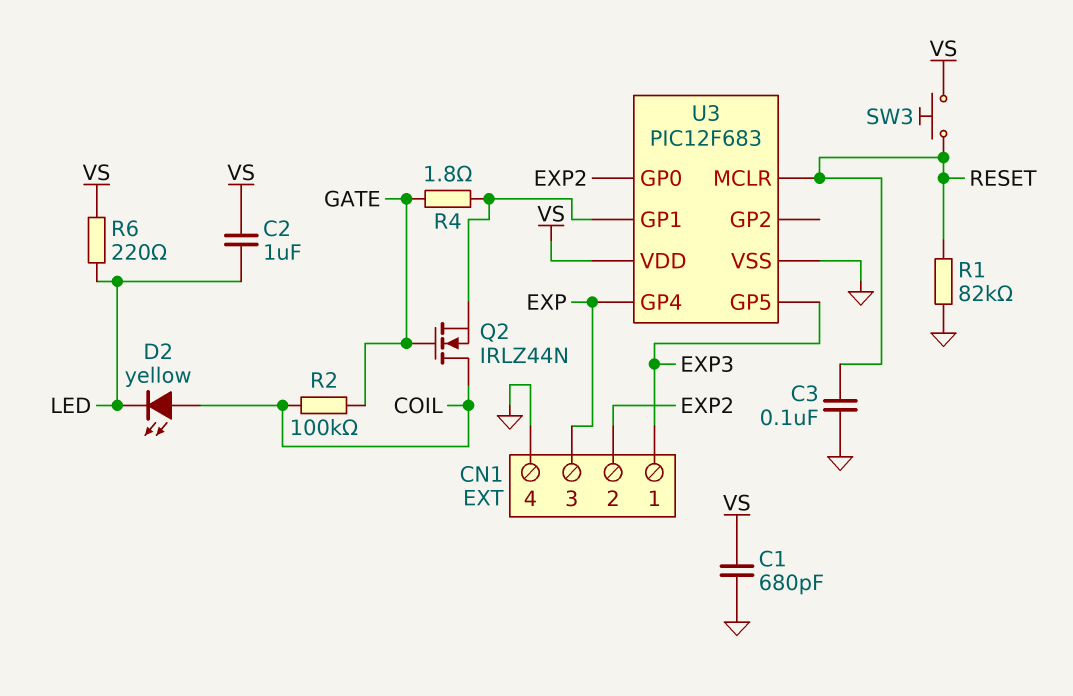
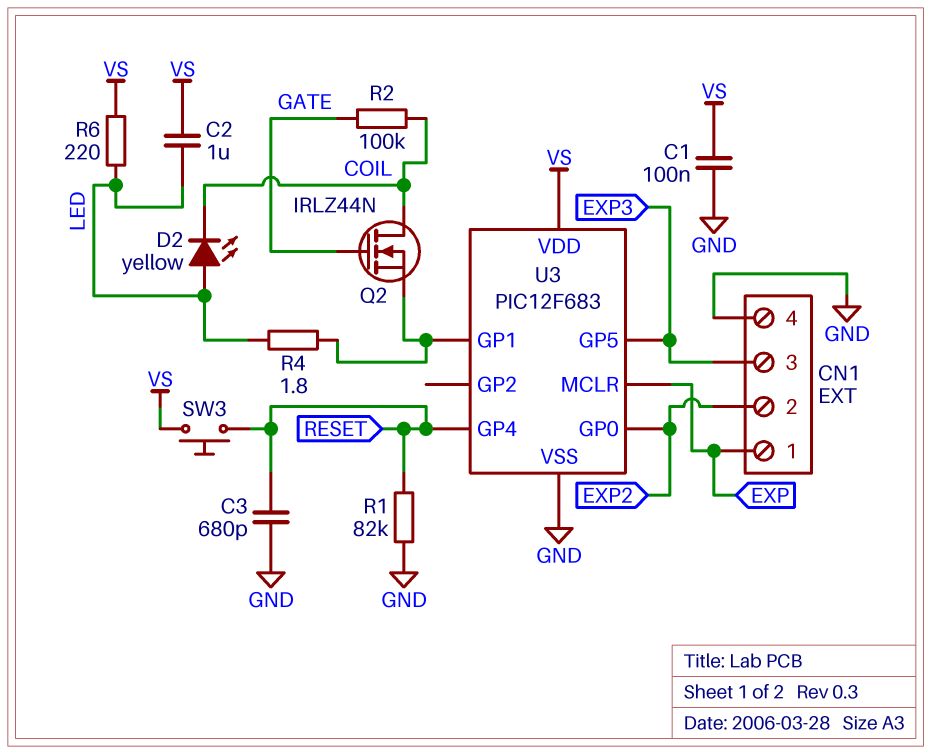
C1: 680pF (GND, VS) -> 100nF (GND, VS)
C3: 100nF (GND, RESET) -> 680pF (GND, RESET)
CN1 pin 1: EXP3 -> EXP
CN1 pin 3: EXP -> EXP3
D2: LED yellow (A COIL, K LED) -> LED yellow (A LED, K COIL)
R4: 1.8 (GATE, U3/GP1) -> 1.8 (LED, U3/GP1)
U3 pin GP4: EXP -> RESET
U3 pin MCLR: RESET -> EXP

